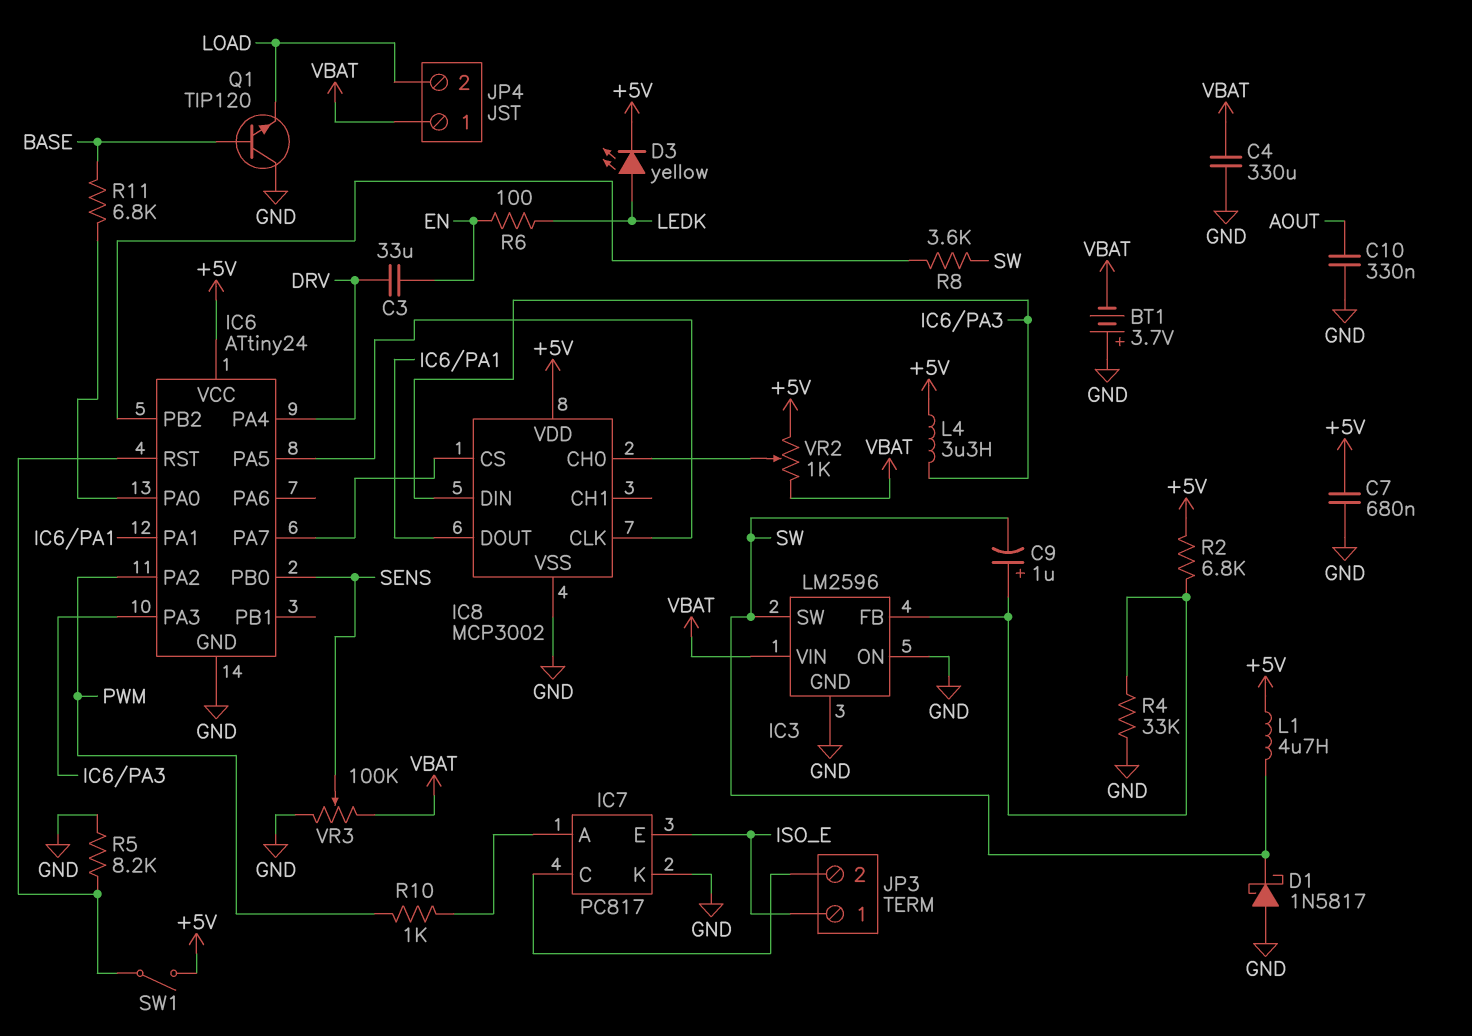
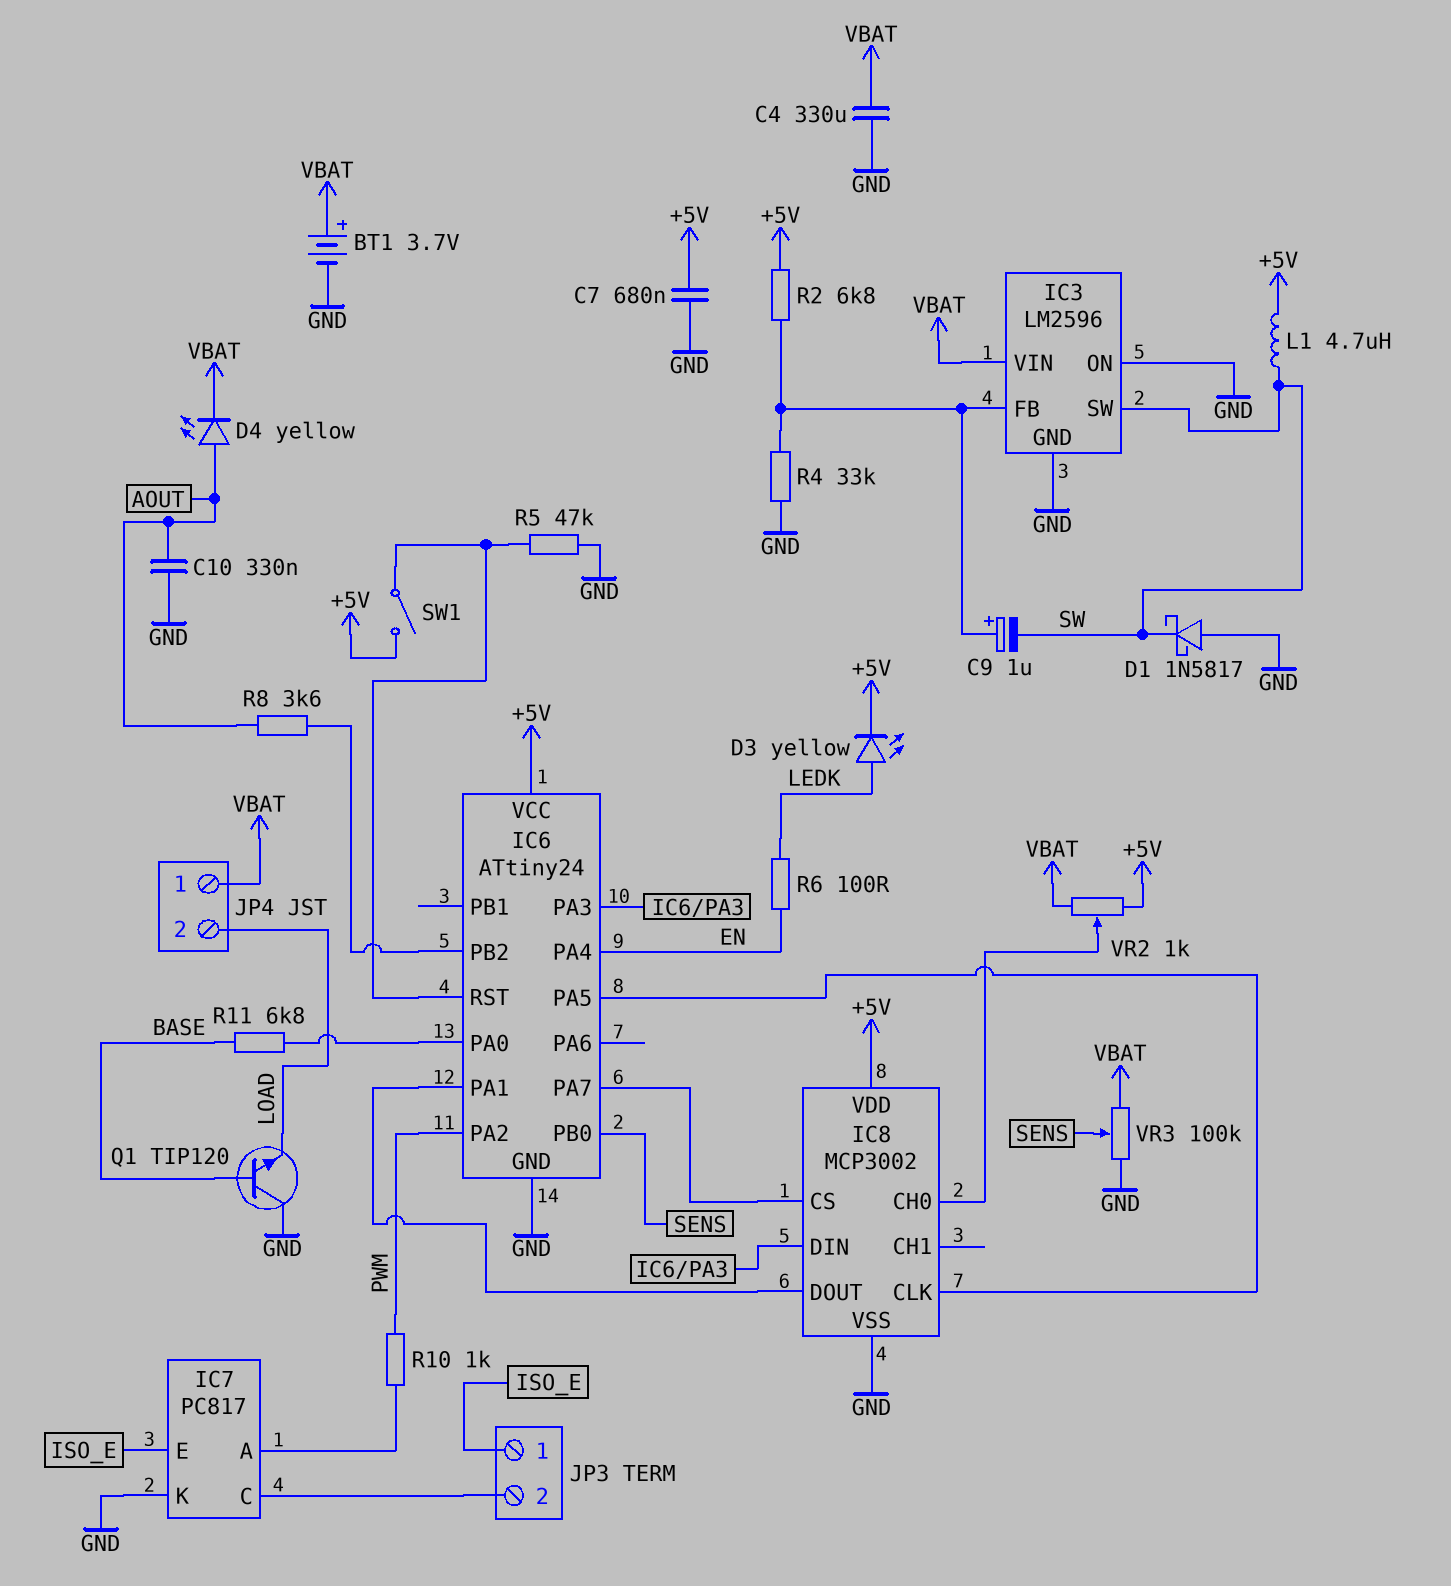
BT1: 3.7V (plus GND, minus VBAT) -> 3.7V (plus VBAT, minus GND)
C3: 33uF (DRV, EN) -> none
D4: none -> LED yellow (A AOUT, K VBAT)
IC6 pin PA4: DRV -> EN
L4: 3.3uH (+5V, IC6/PA3) -> none
R5: 8.2k (GND, IC6/RST) -> 47k (GND, IC6/RST)
R8: 3.6k (IC6/PB2, SW) -> 3.6k (AOUT, IC6/PB2)

